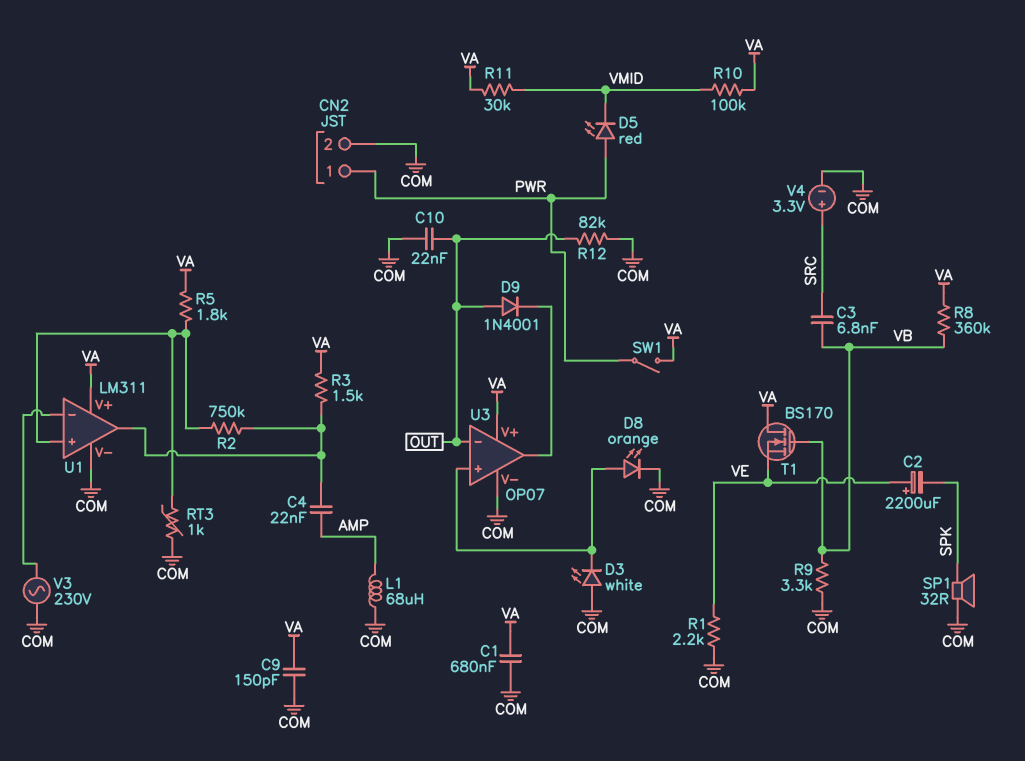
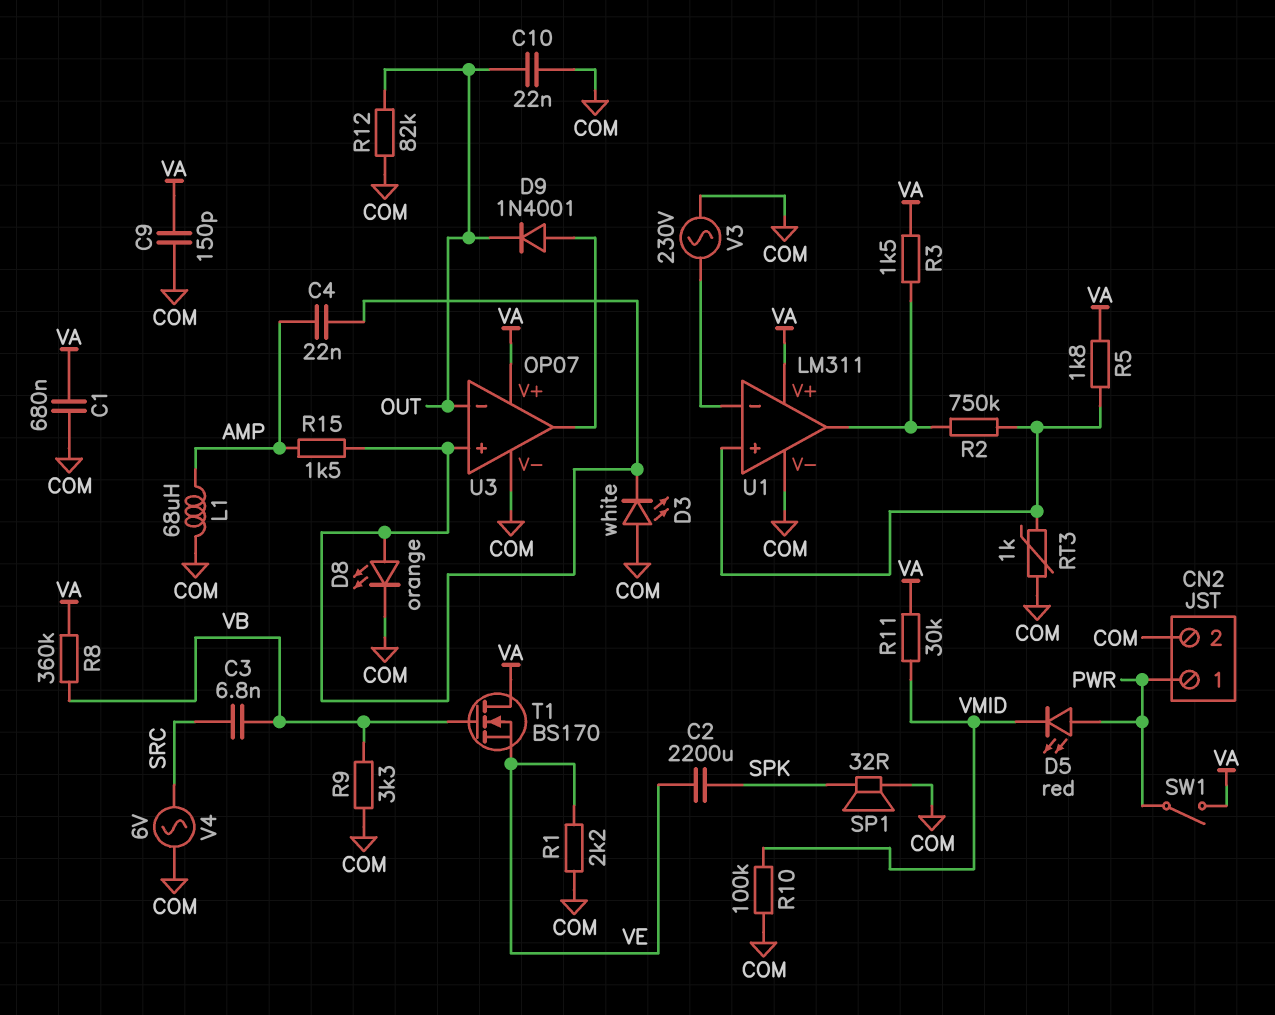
C2: 2200uF (plus VE, minus SPK) -> 2200uF (SPK, VE)
C4: 22nF (AMP, U1/out) -> 22nF (AMP, U3/in+)
D9: diode 1N4001 (A OUT, K U3/out) -> diode 1N4001 (A U3/out, K OUT)
R10: 100k (VA, VMID) -> 100k (COM, VMID)
R15: none -> 1.5k (AMP, U3/in+)
V4: 3.3V (plus SRC, minus COM) -> AC 6V (COM, SRC)

